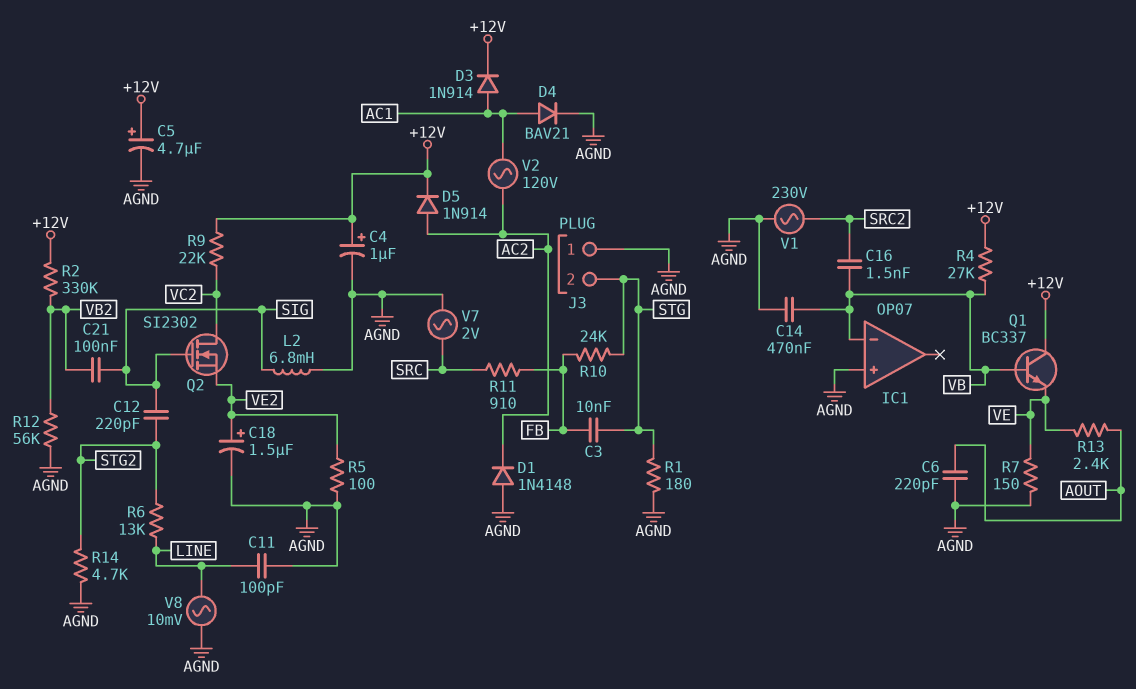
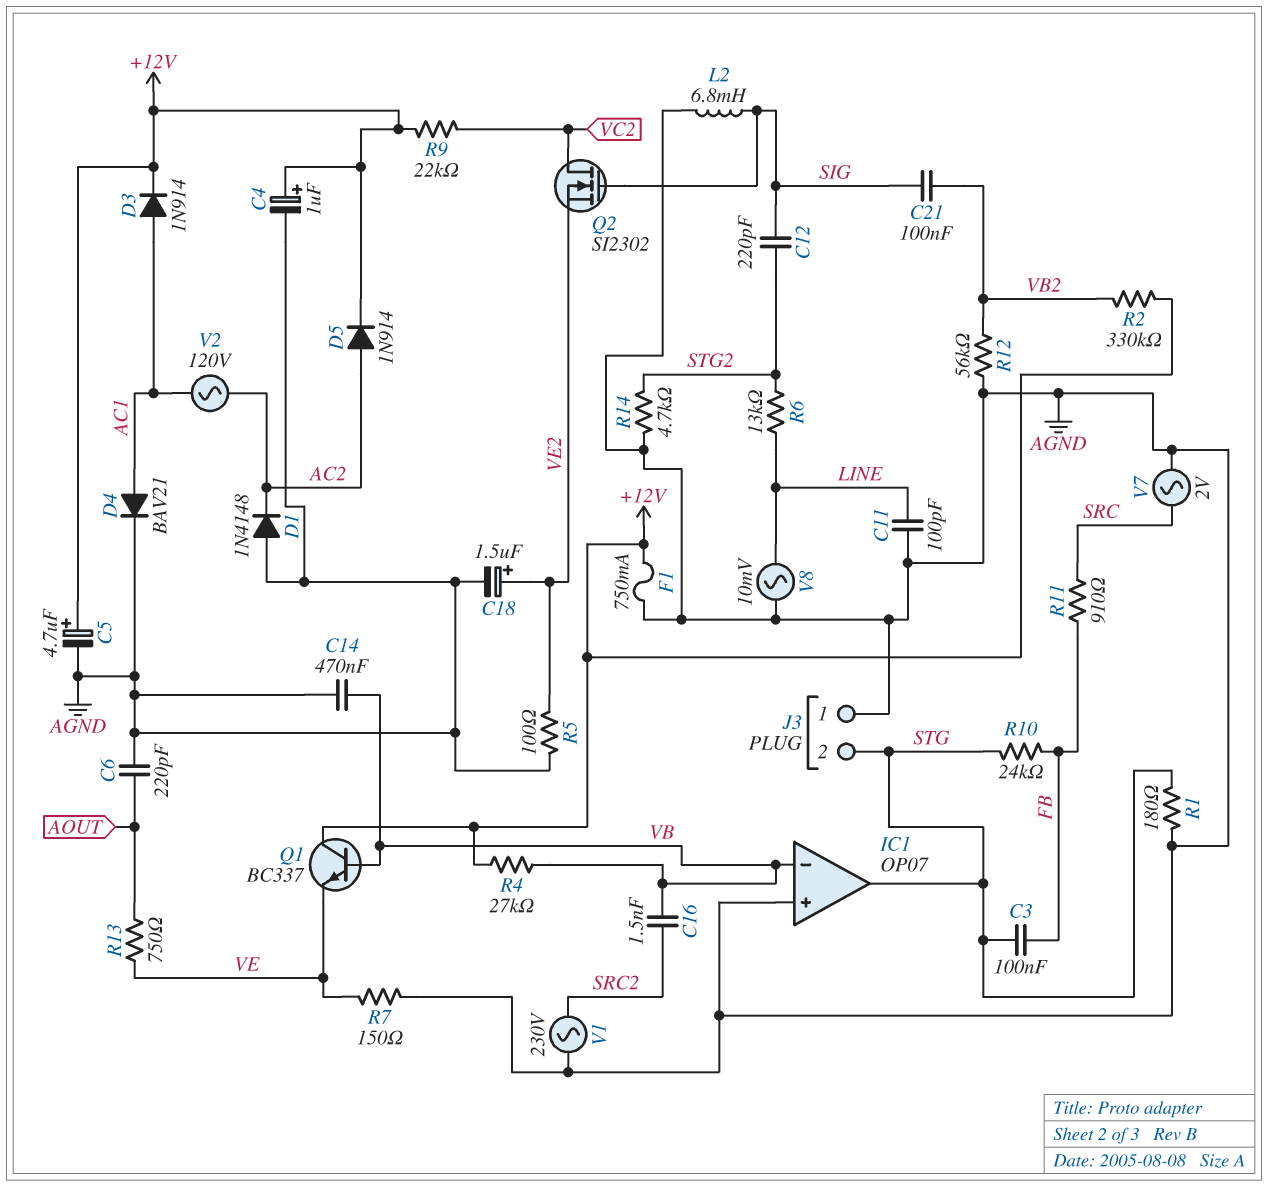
C3: 10nF (FB, STG) -> 100nF (FB, STG)
F1: none -> 750mA (+12V, AGND)
IC1 pin out: none -> STG
R13: 2.4k (AOUT, VE) -> 750 (AOUT, VE)

